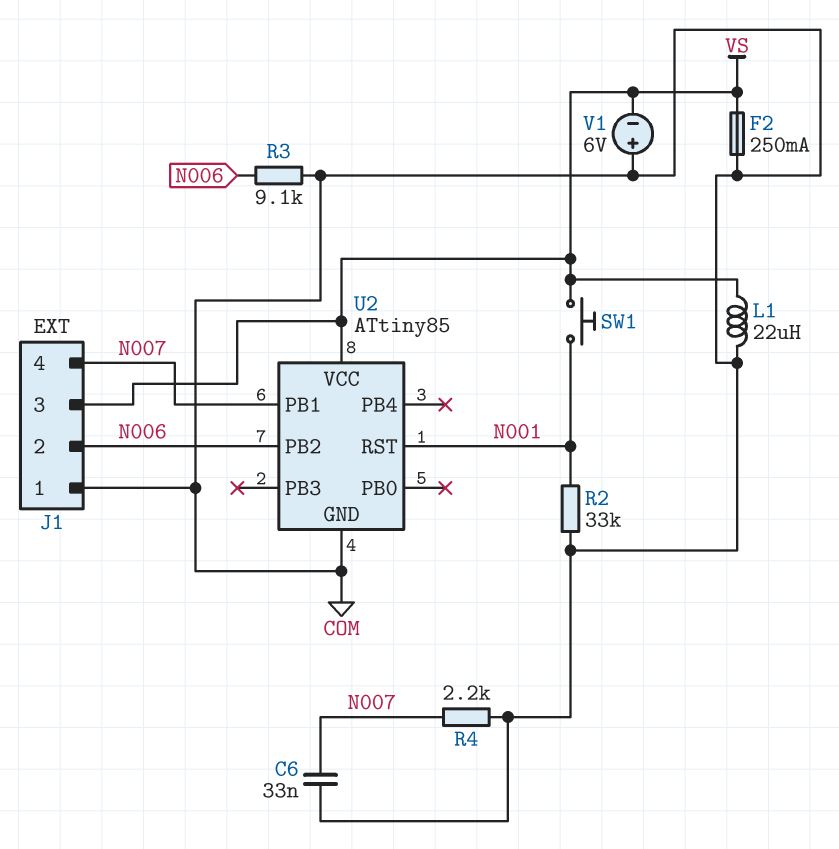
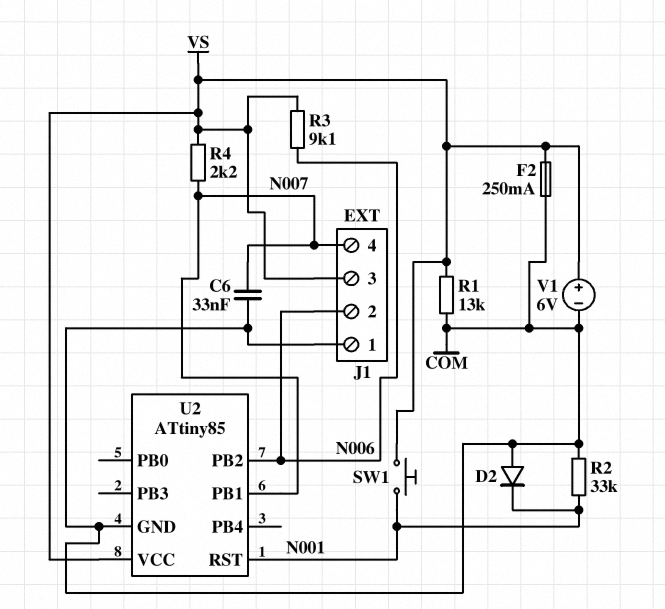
D2: none -> diode (A COM, K N001)
L1: 22uH (COM, VS) -> none
R1: none -> 13k (COM, VS)
R3: 9.1k (COM, N006) -> 9.1k (N006, VS)
R4: 2.2k (COM, N007) -> 2.2k (N007, VS)
V1: 6V (plus COM, minus VS) -> 6V (plus VS, minus COM)

